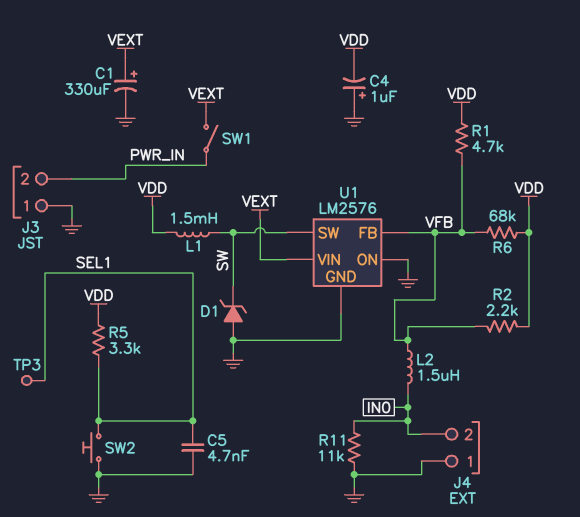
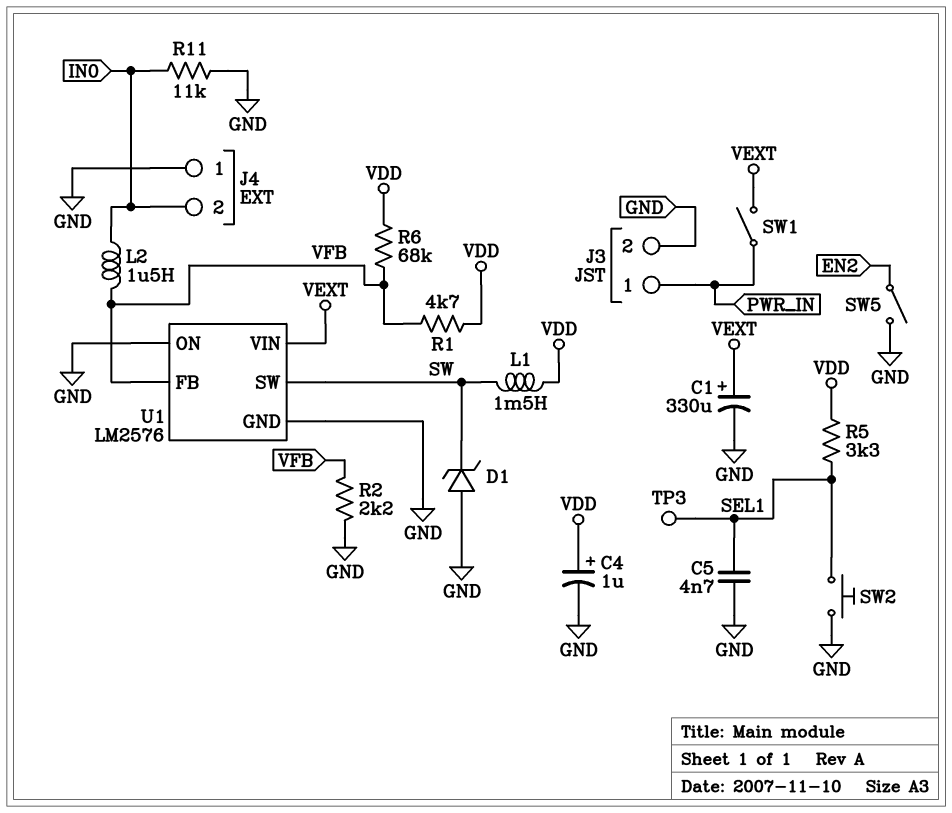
C4: 1uF (plus GND, minus VDD) -> 1uF (plus VDD, minus GND)
J3 pin 1: GND -> PWR_IN
J3 pin 2: PWR_IN -> GND
R2: 2.2k (VDD, VFB) -> 2.2k (GND, VFB)
SW5: none -> switch (EN2, GND)

